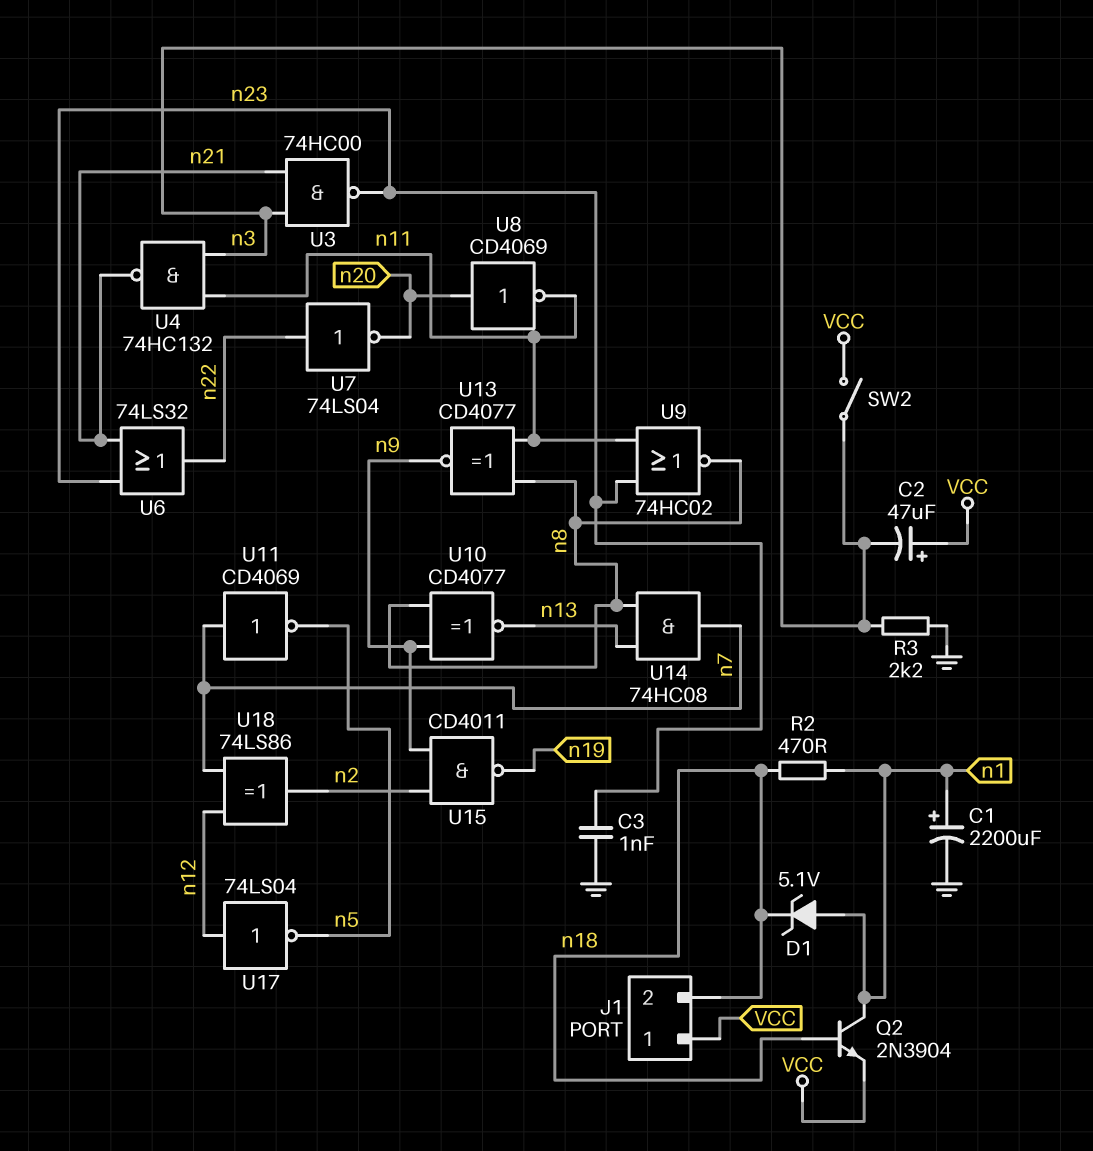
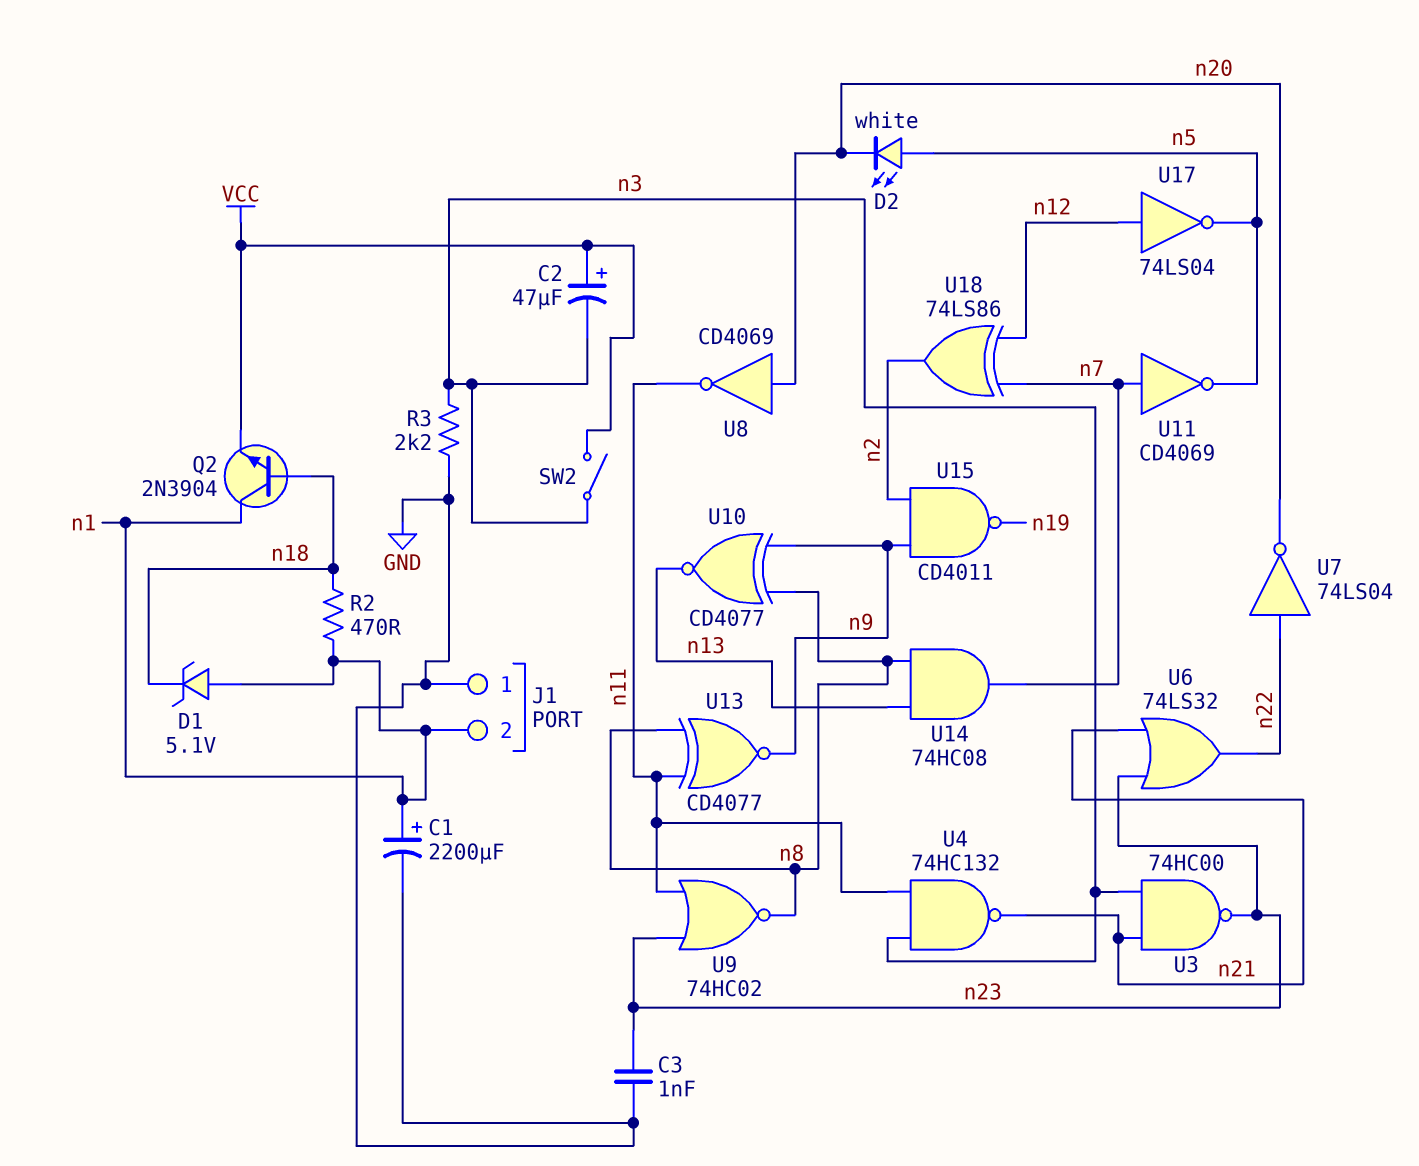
D2: none -> LED white (A n5, K n20)
J1 pin 1: VCC -> GND
J1 pin 2: n18 -> n1

